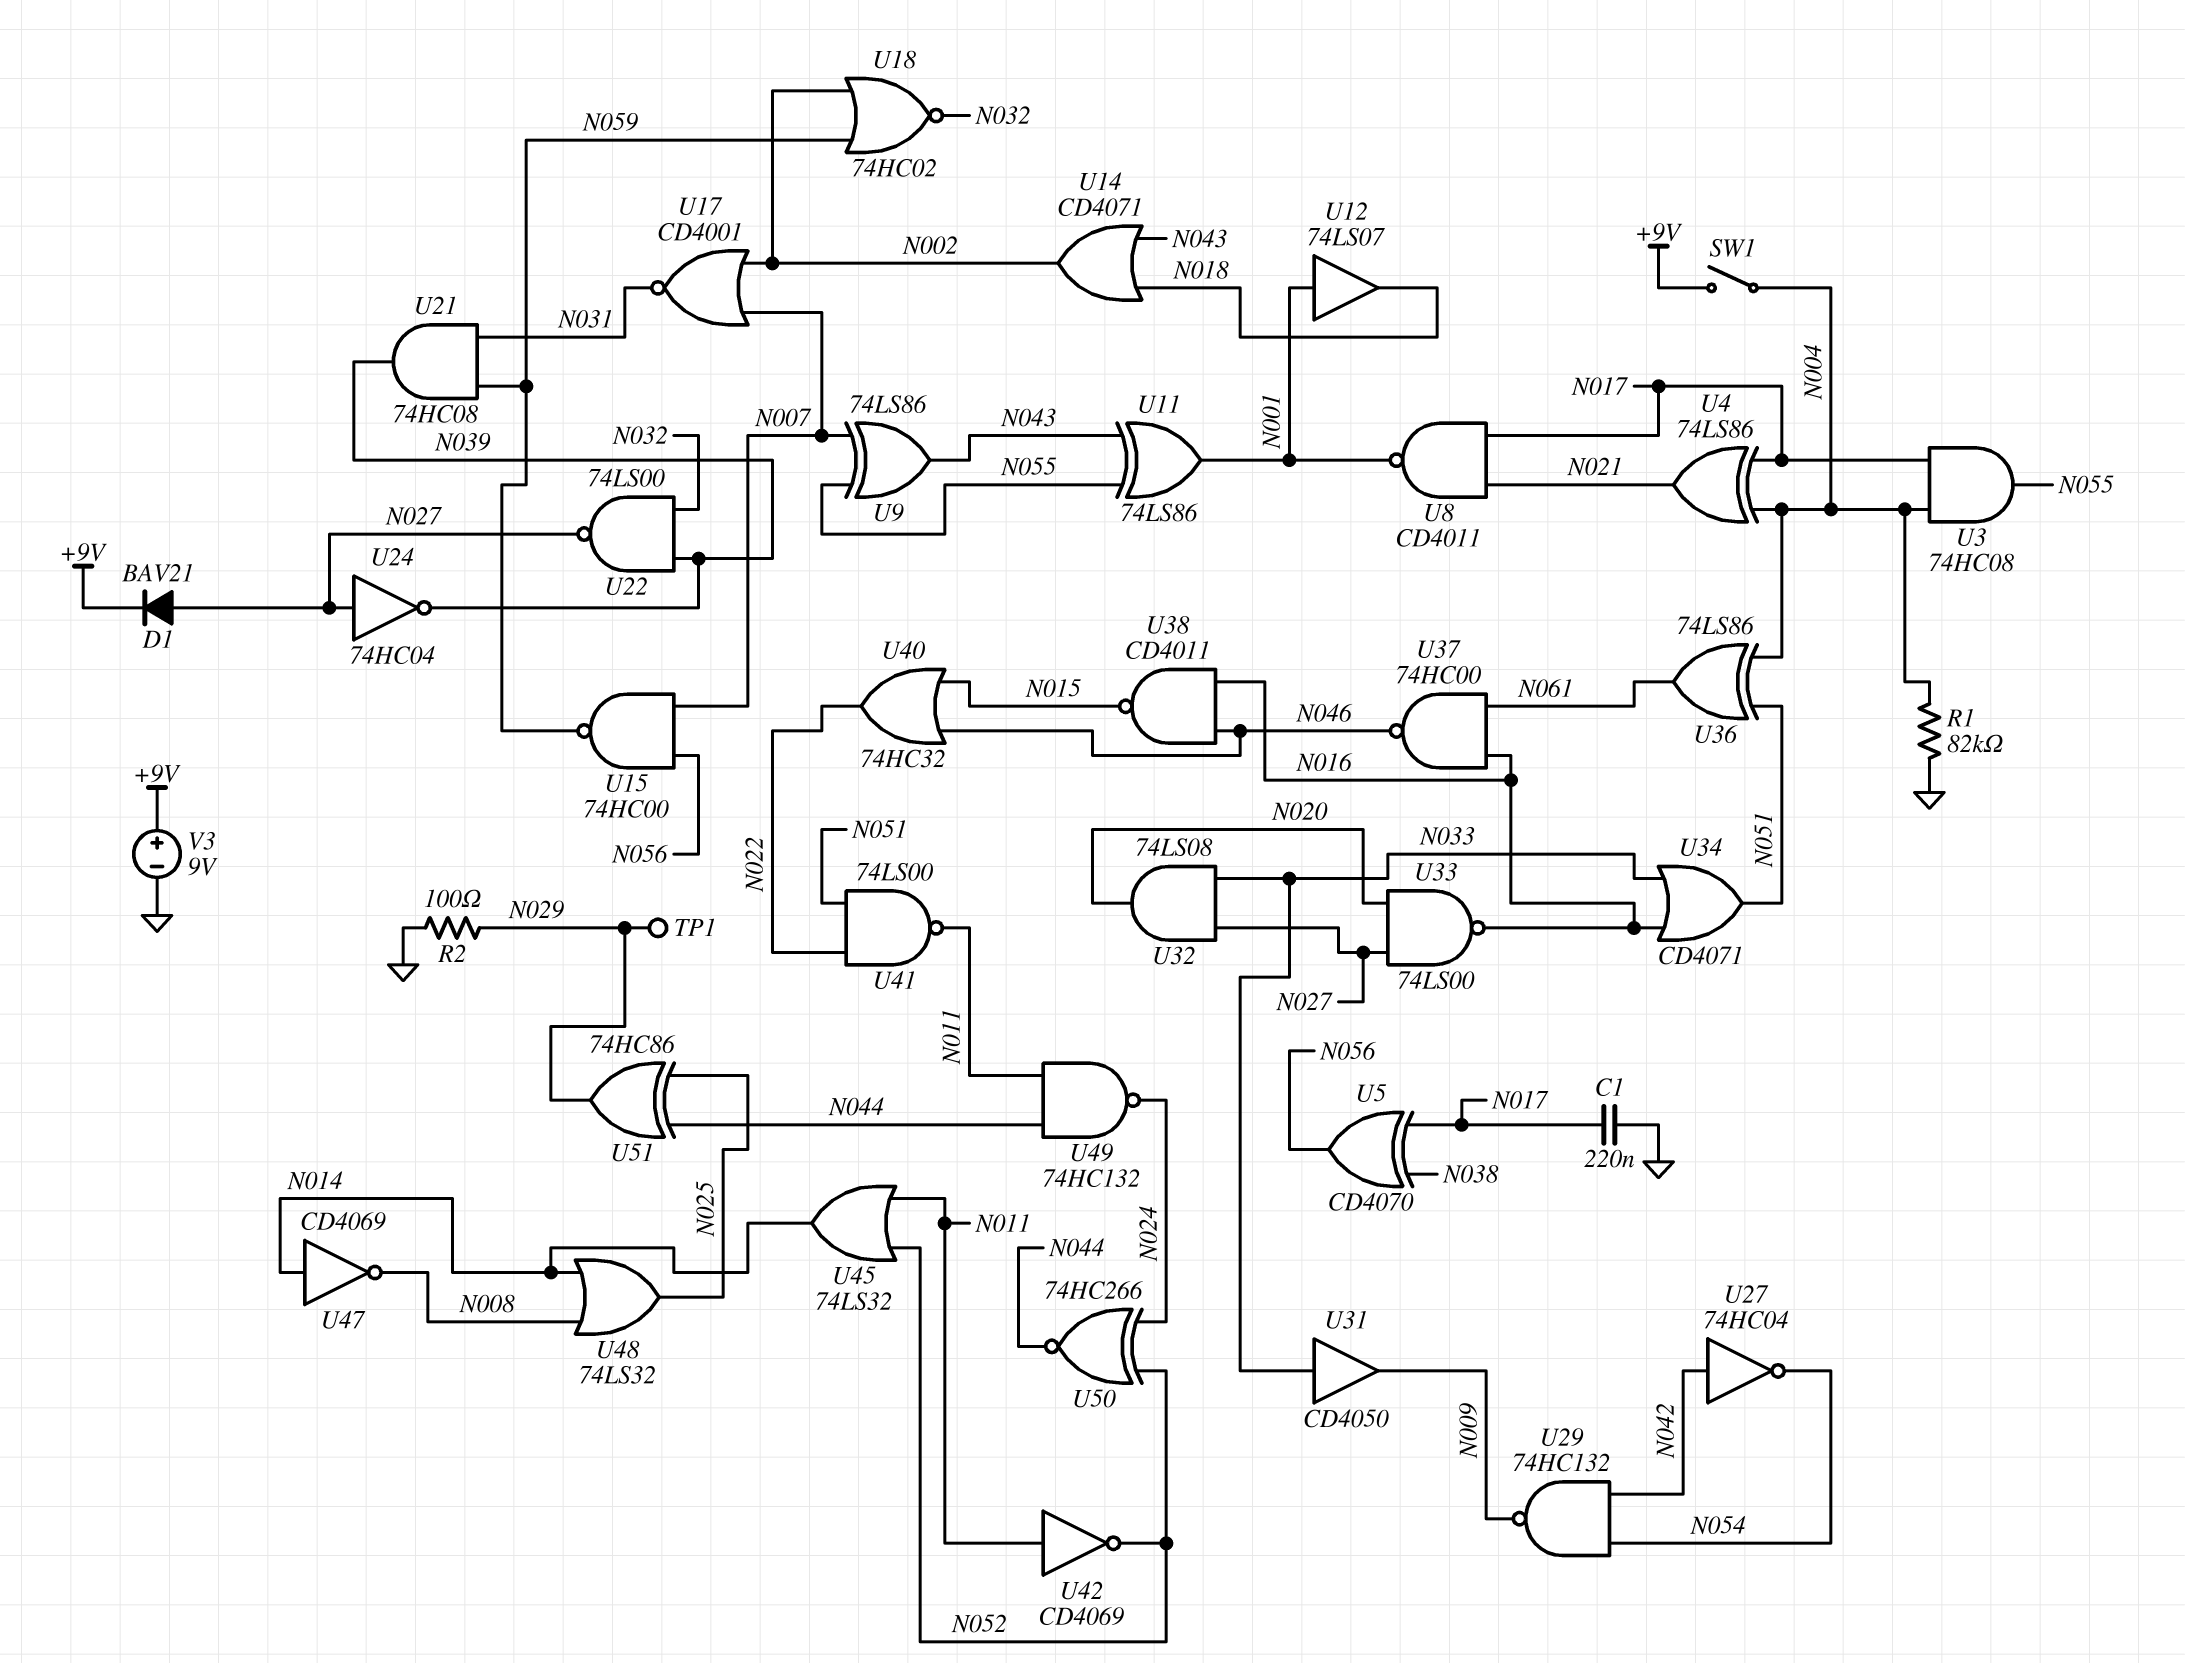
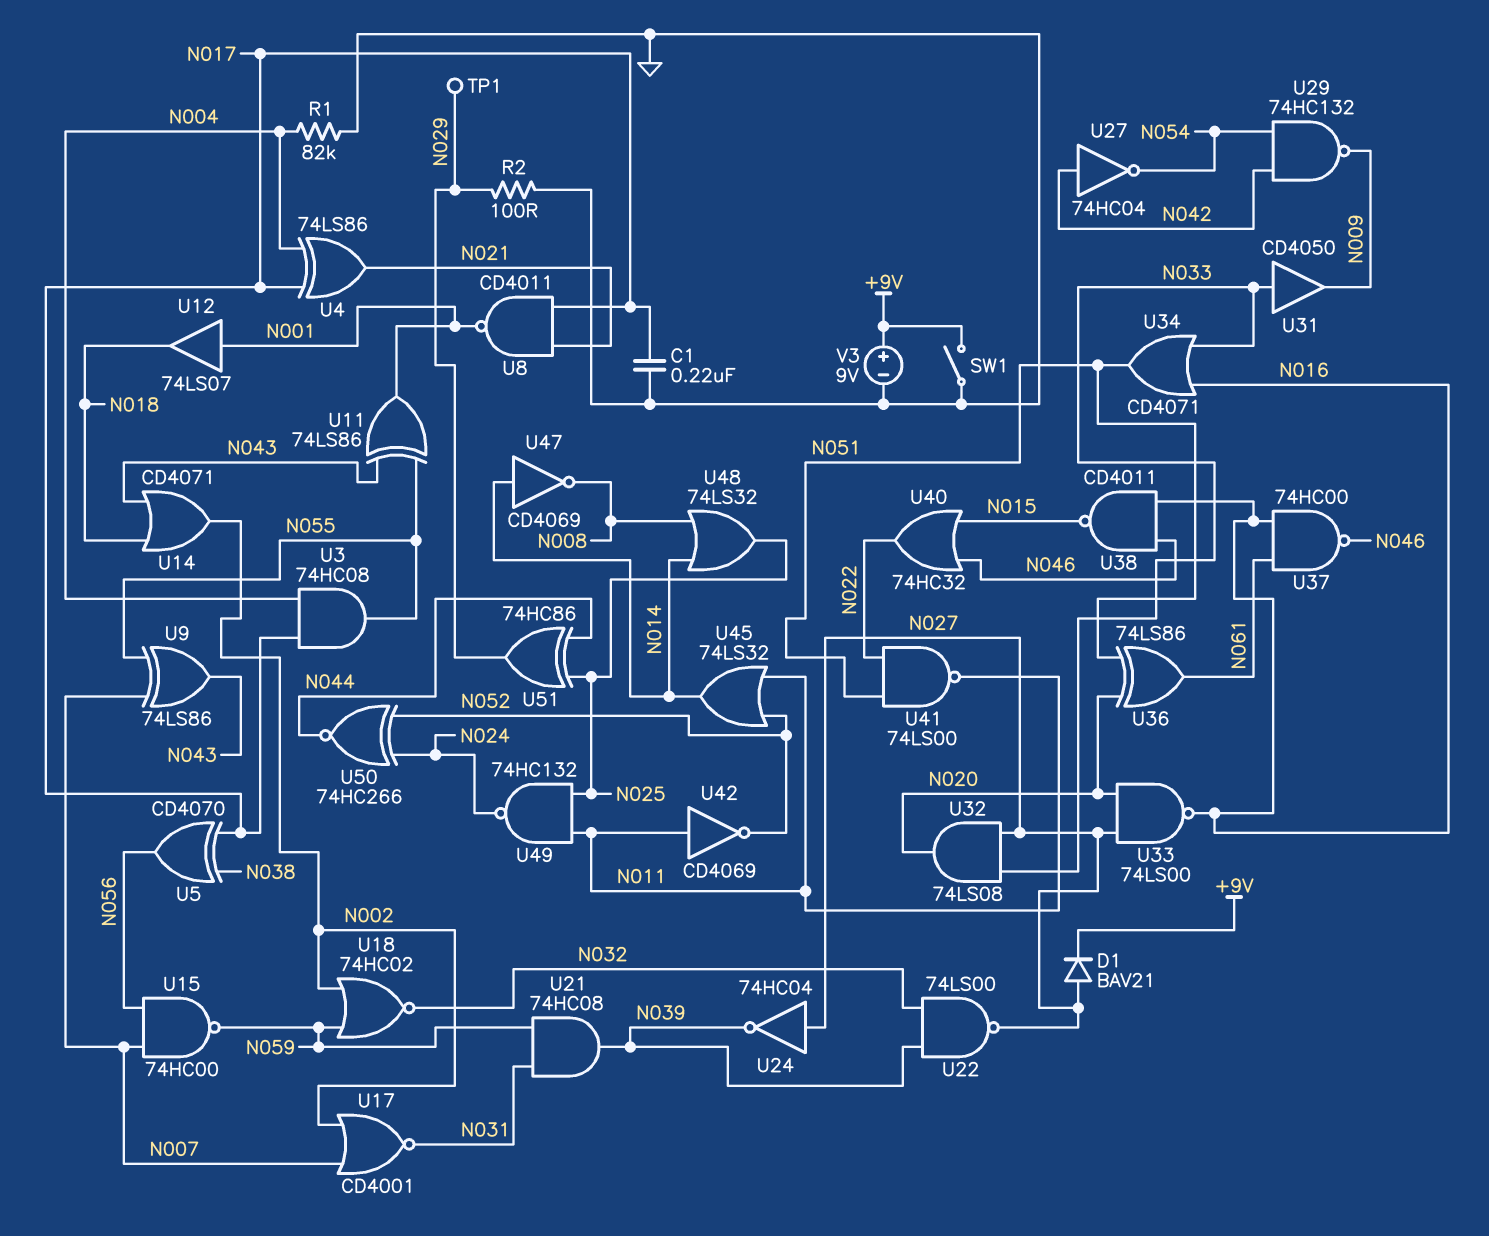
SW1: switch (+9V, N004) -> switch (+9V, GND)
U36: XOR 74LS86 (in N004, in N051, out N061) -> XOR 74LS86 (in N020, in N051, out N061)
U49: NAND 74HC132 (in N011, in N044, out N024) -> NAND 74HC132 (in N011, in N025, out N024)

